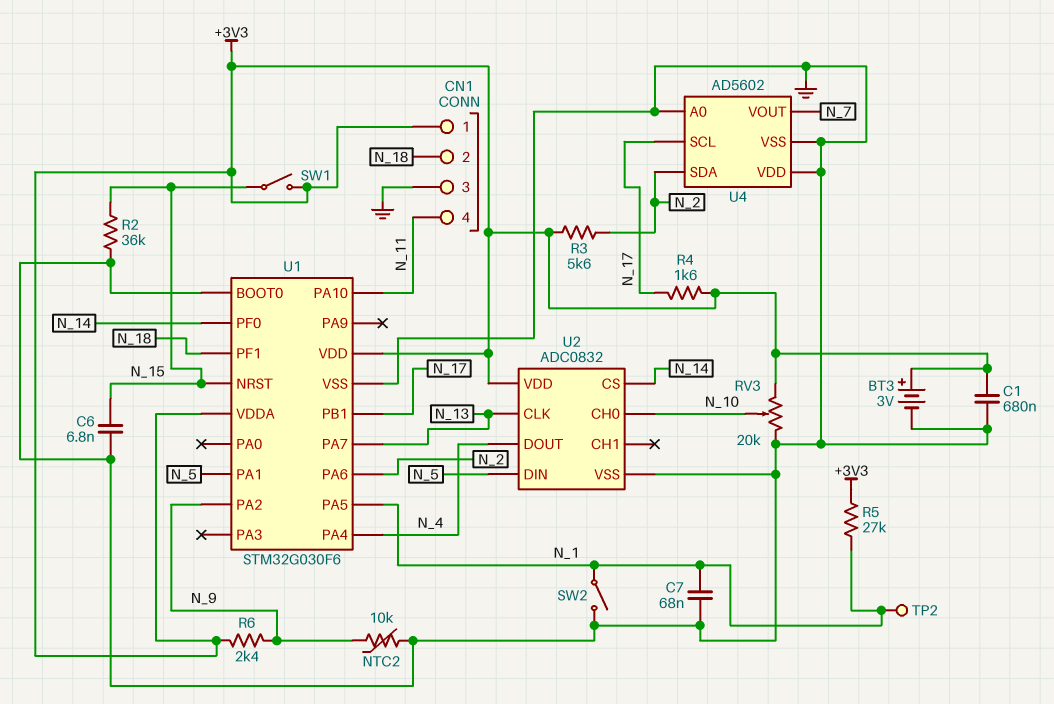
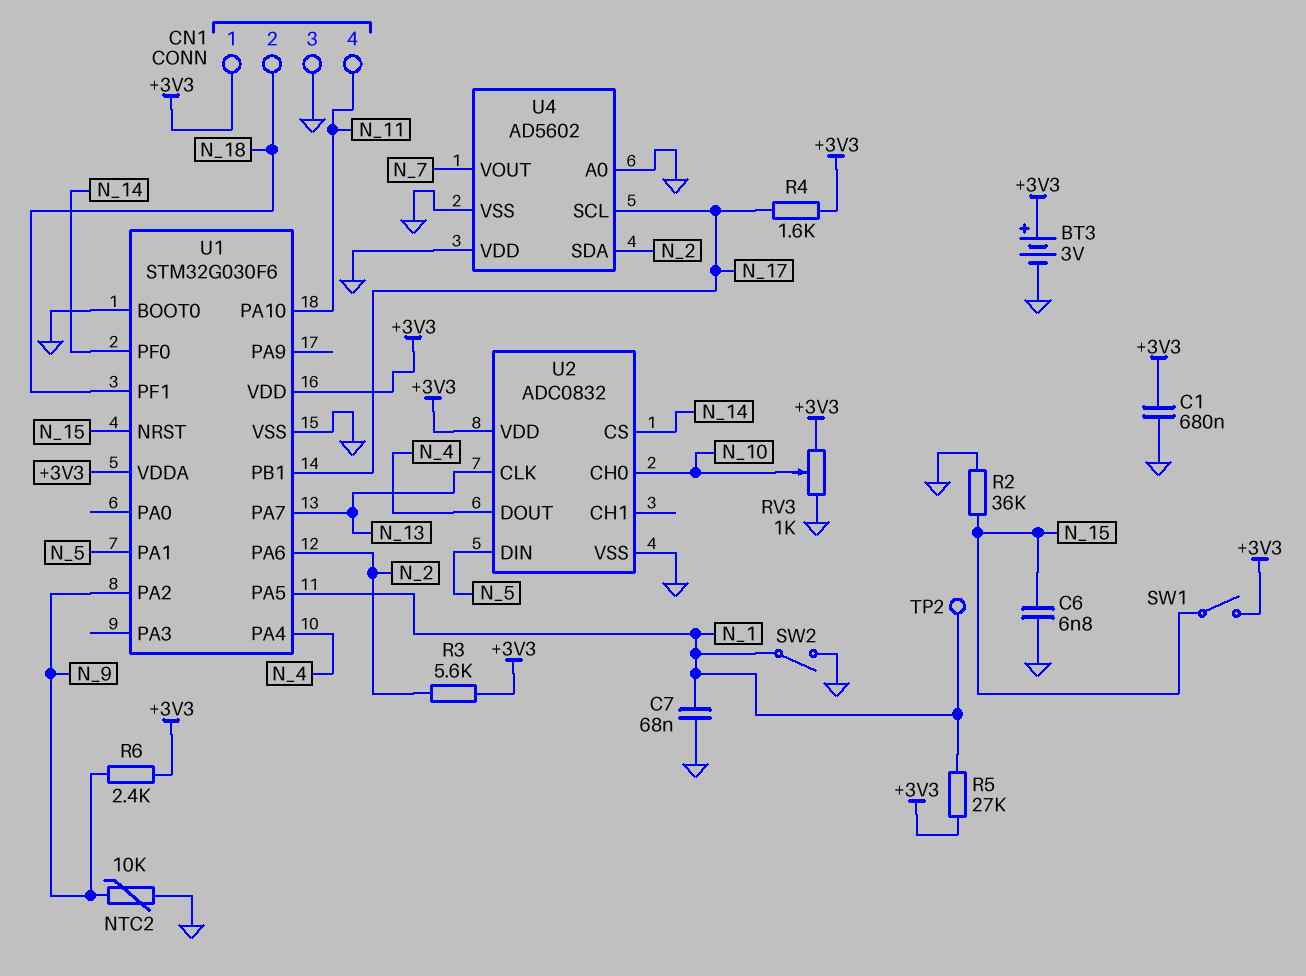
RV3: 20k (+3V3, GND, wiper N_10) -> 1k (+3V3, GND, wiper N_10)

